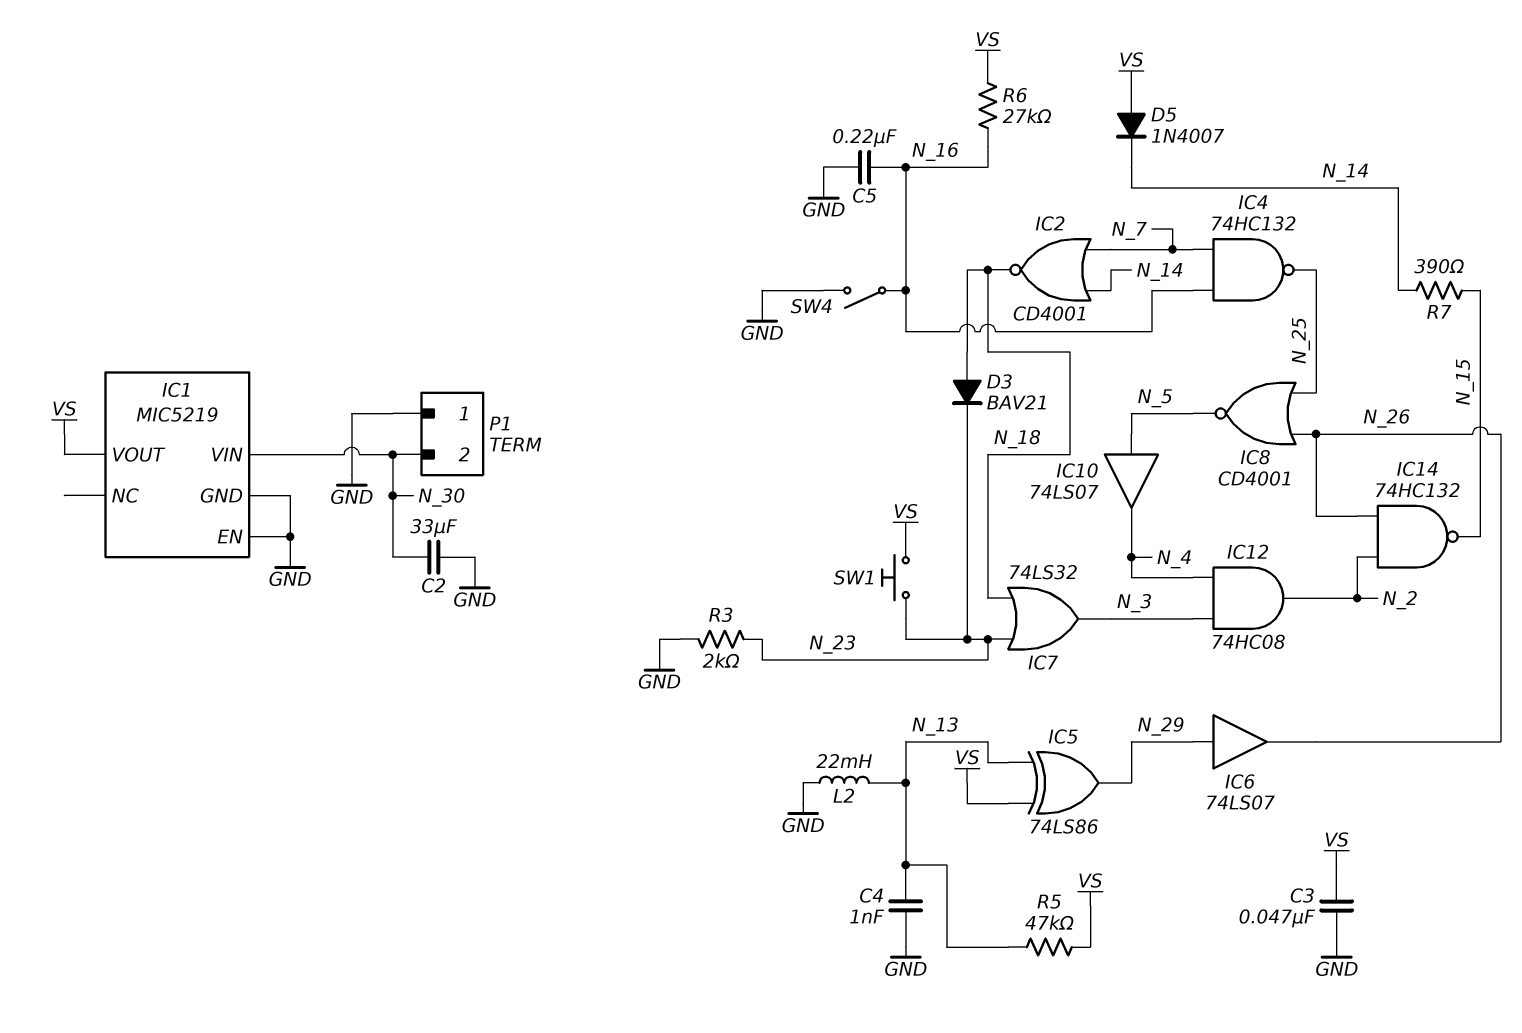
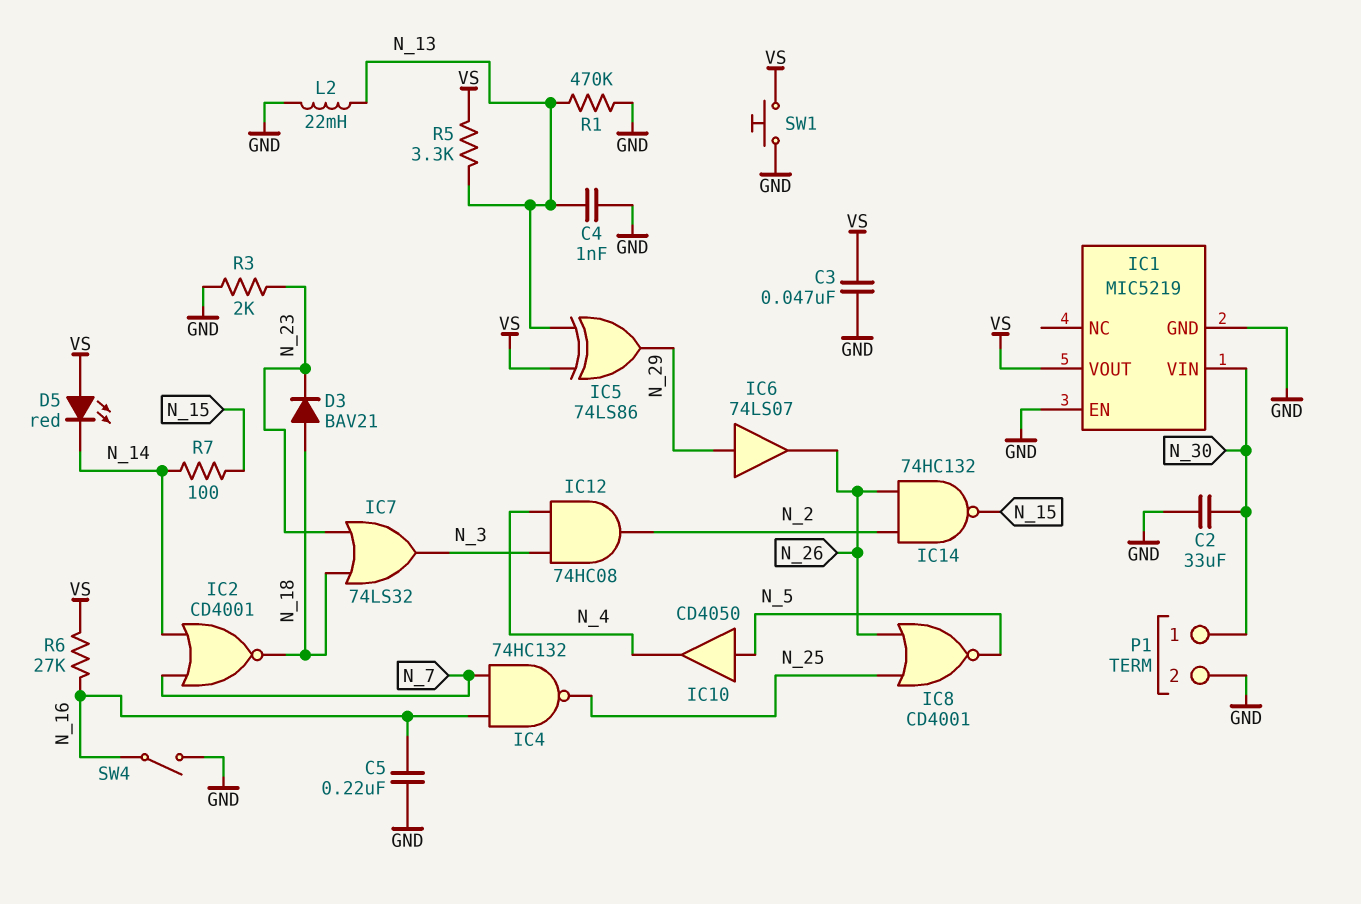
D5: diode 1N4007 (A VS, K N_14) -> LED red (A VS, K N_14)
IC10: buffer 74LS07 (in N_5, out N_4) -> buffer CD4050 (in N_5, out N_4)
P1 pin 1: GND -> N_30
P1 pin 2: N_30 -> GND
R1: none -> 470k (GND, N_13)
R5: 47k (N_13, VS) -> 3.3k (N_13, VS)
R7: 390 (N_14, N_15) -> 100 (N_14, N_15)
SW1: button (N_23, VS) -> button (GND, VS)

